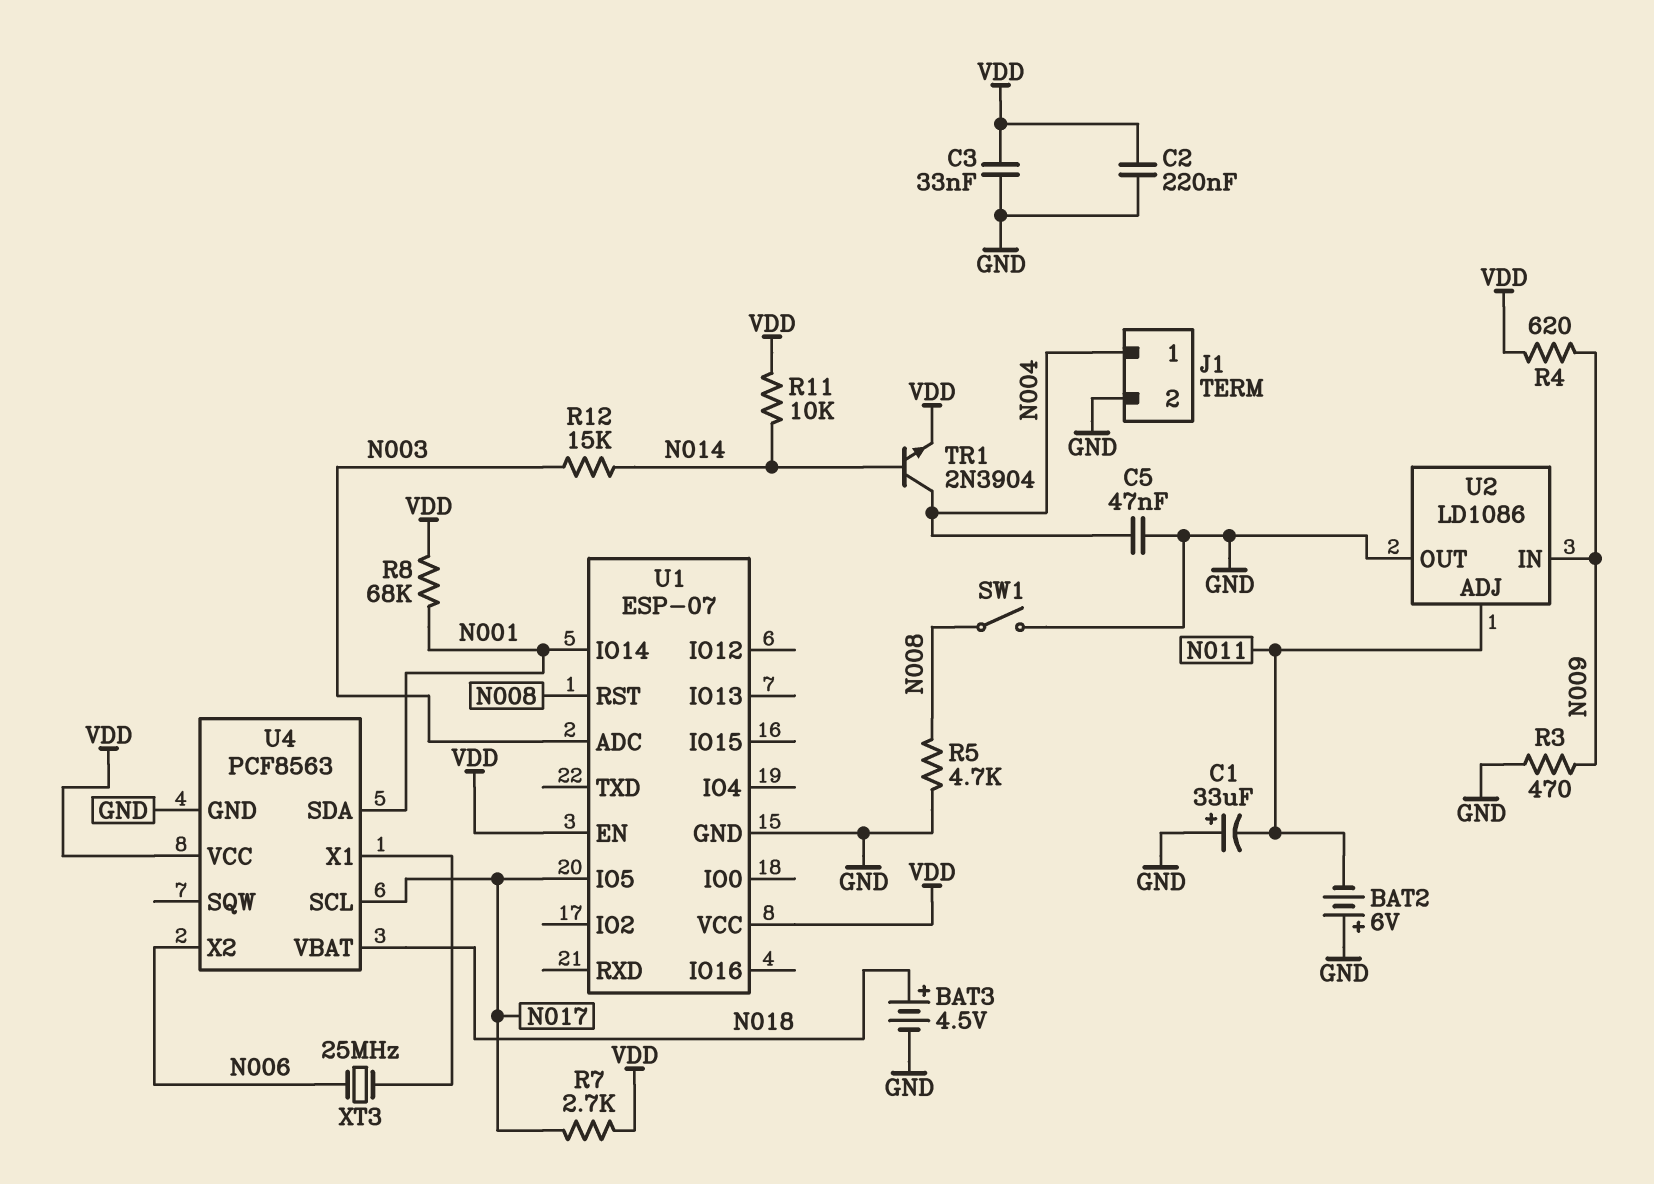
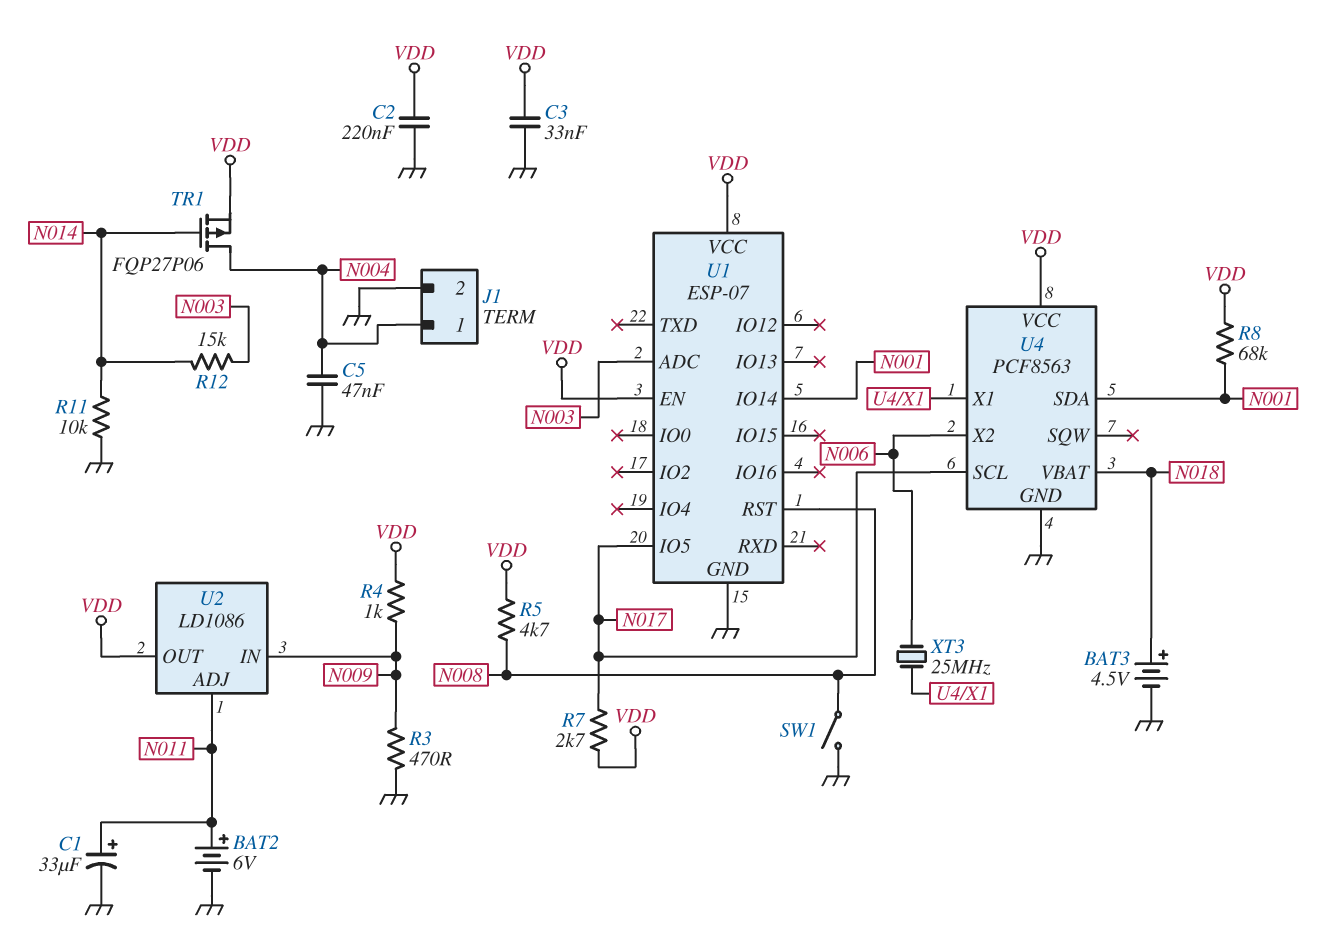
BAT2: 6V (plus GND, minus N011) -> 6V (plus N011, minus GND)
C1: 33uF (plus GND, minus N011) -> 33uF (plus N011, minus GND)
R4: 620 (N009, VDD) -> 1k (N009, VDD)
R5: 4.7k (GND, N008) -> 4.7k (N008, VDD)
R11: 10k (N014, VDD) -> 10k (GND, N014)
TR1: NPN 2N3904 (B N014, C N004, E VDD) -> PMOS FQP27P06 (G N014, D N004, S VDD)
U2 pin OUT: GND -> VDD

